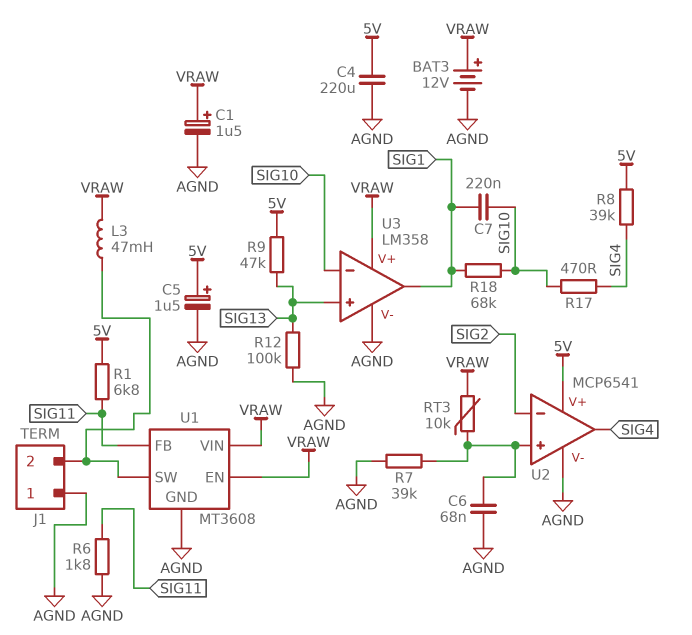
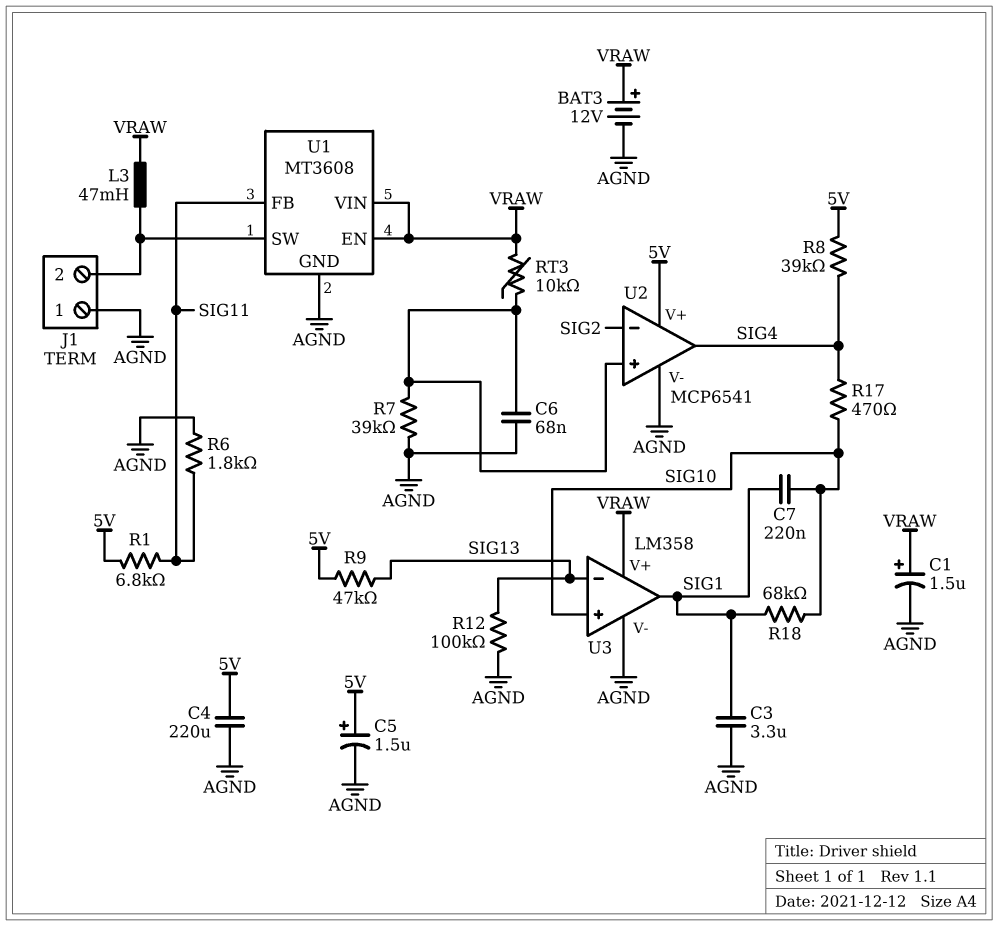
C3: none -> 3.3uF (AGND, SIG1)
U3 pin in+: SIG13 -> SIG10
U3 pin in-: SIG10 -> SIG13

